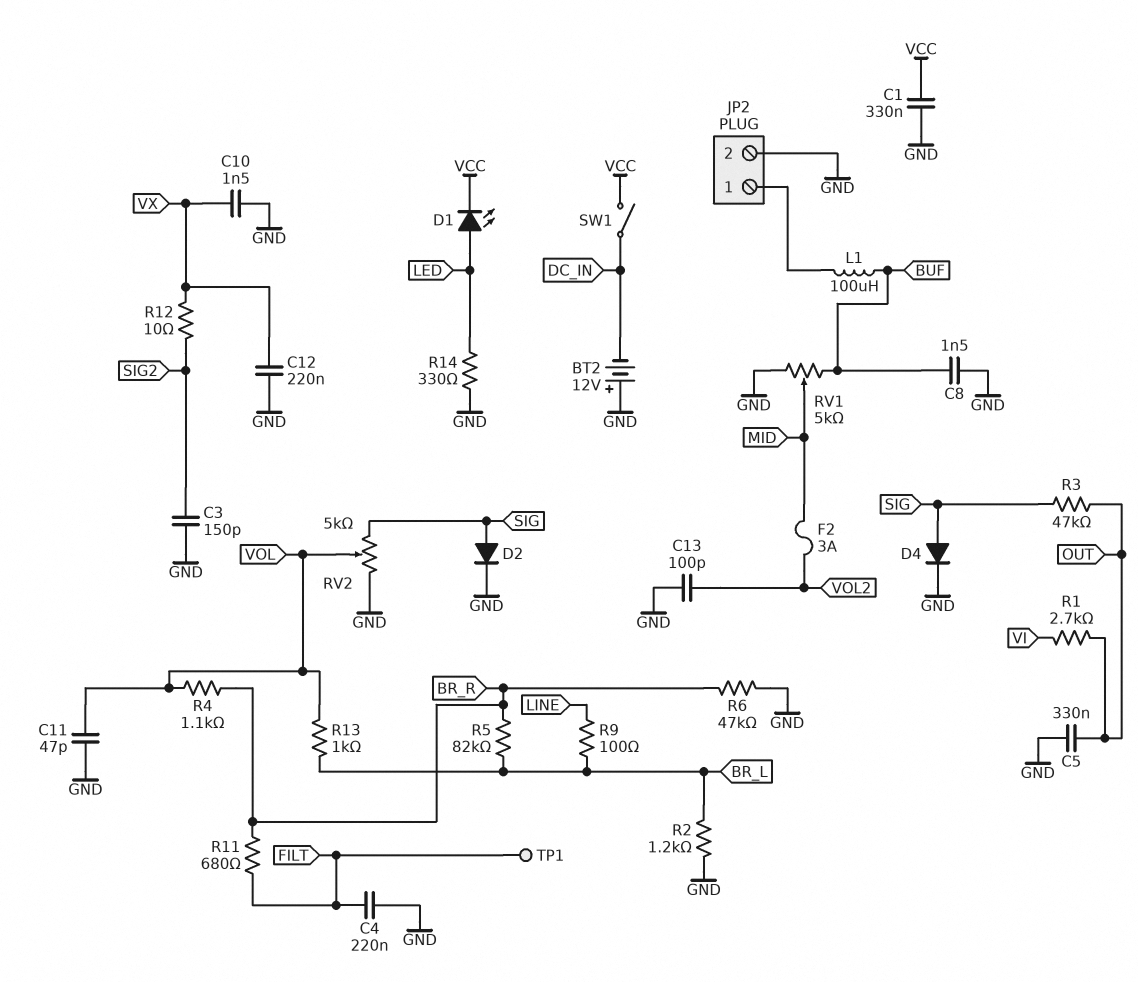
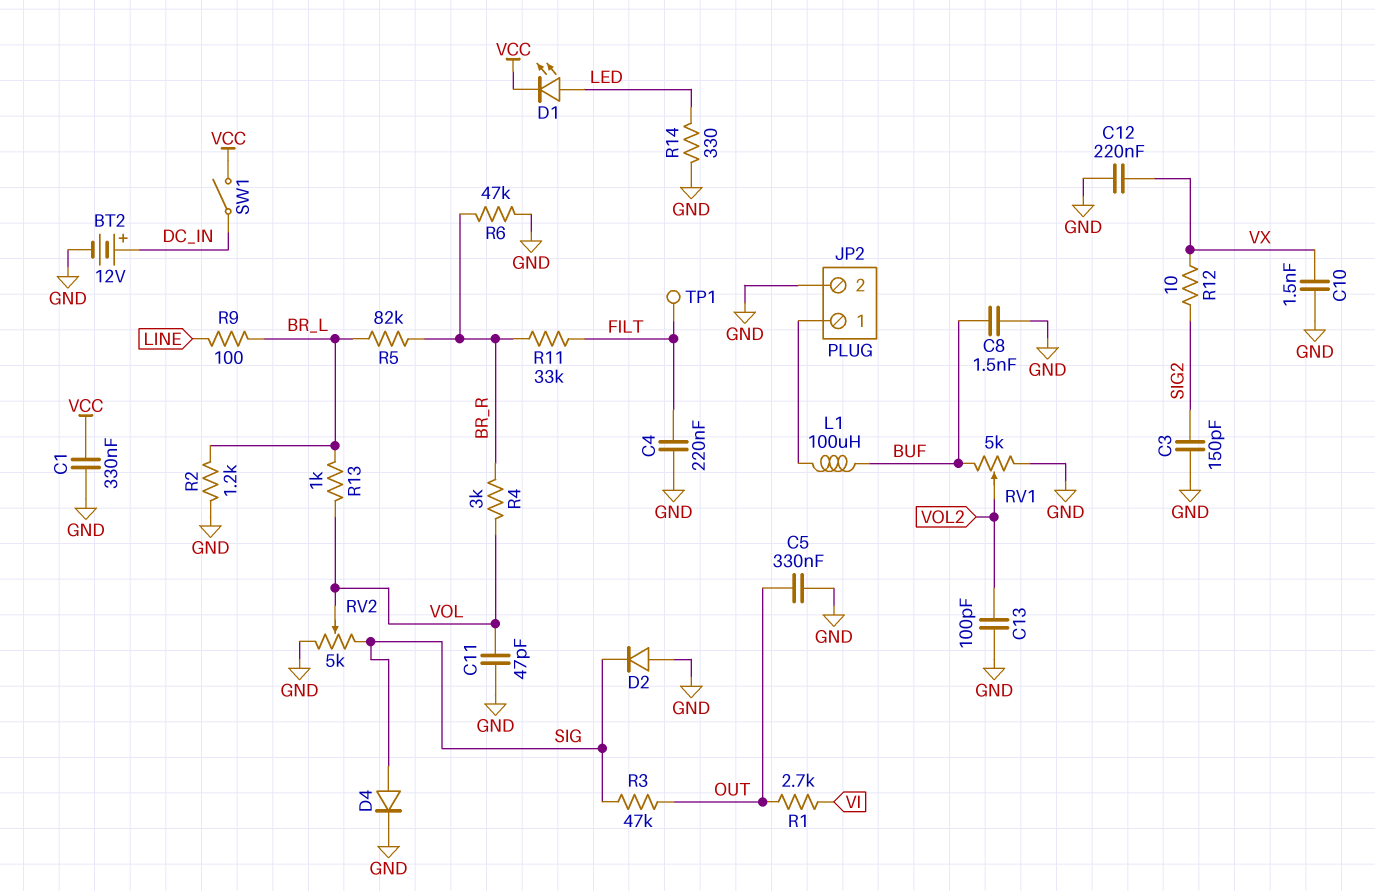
BT2: 12V (plus GND, minus DC_IN) -> 12V (plus DC_IN, minus GND)
D2: diode (A SIG, K GND) -> diode (A GND, K SIG)
F2: 3A (MID, VOL2) -> none
R4: 1.1k (BR_R, VOL) -> 3k (BR_R, VOL)
R11: 680 (BR_R, FILT) -> 33k (BR_R, FILT)
RV1: 5k (BUF, GND, wiper MID) -> 5k (BUF, GND, wiper VOL2)

